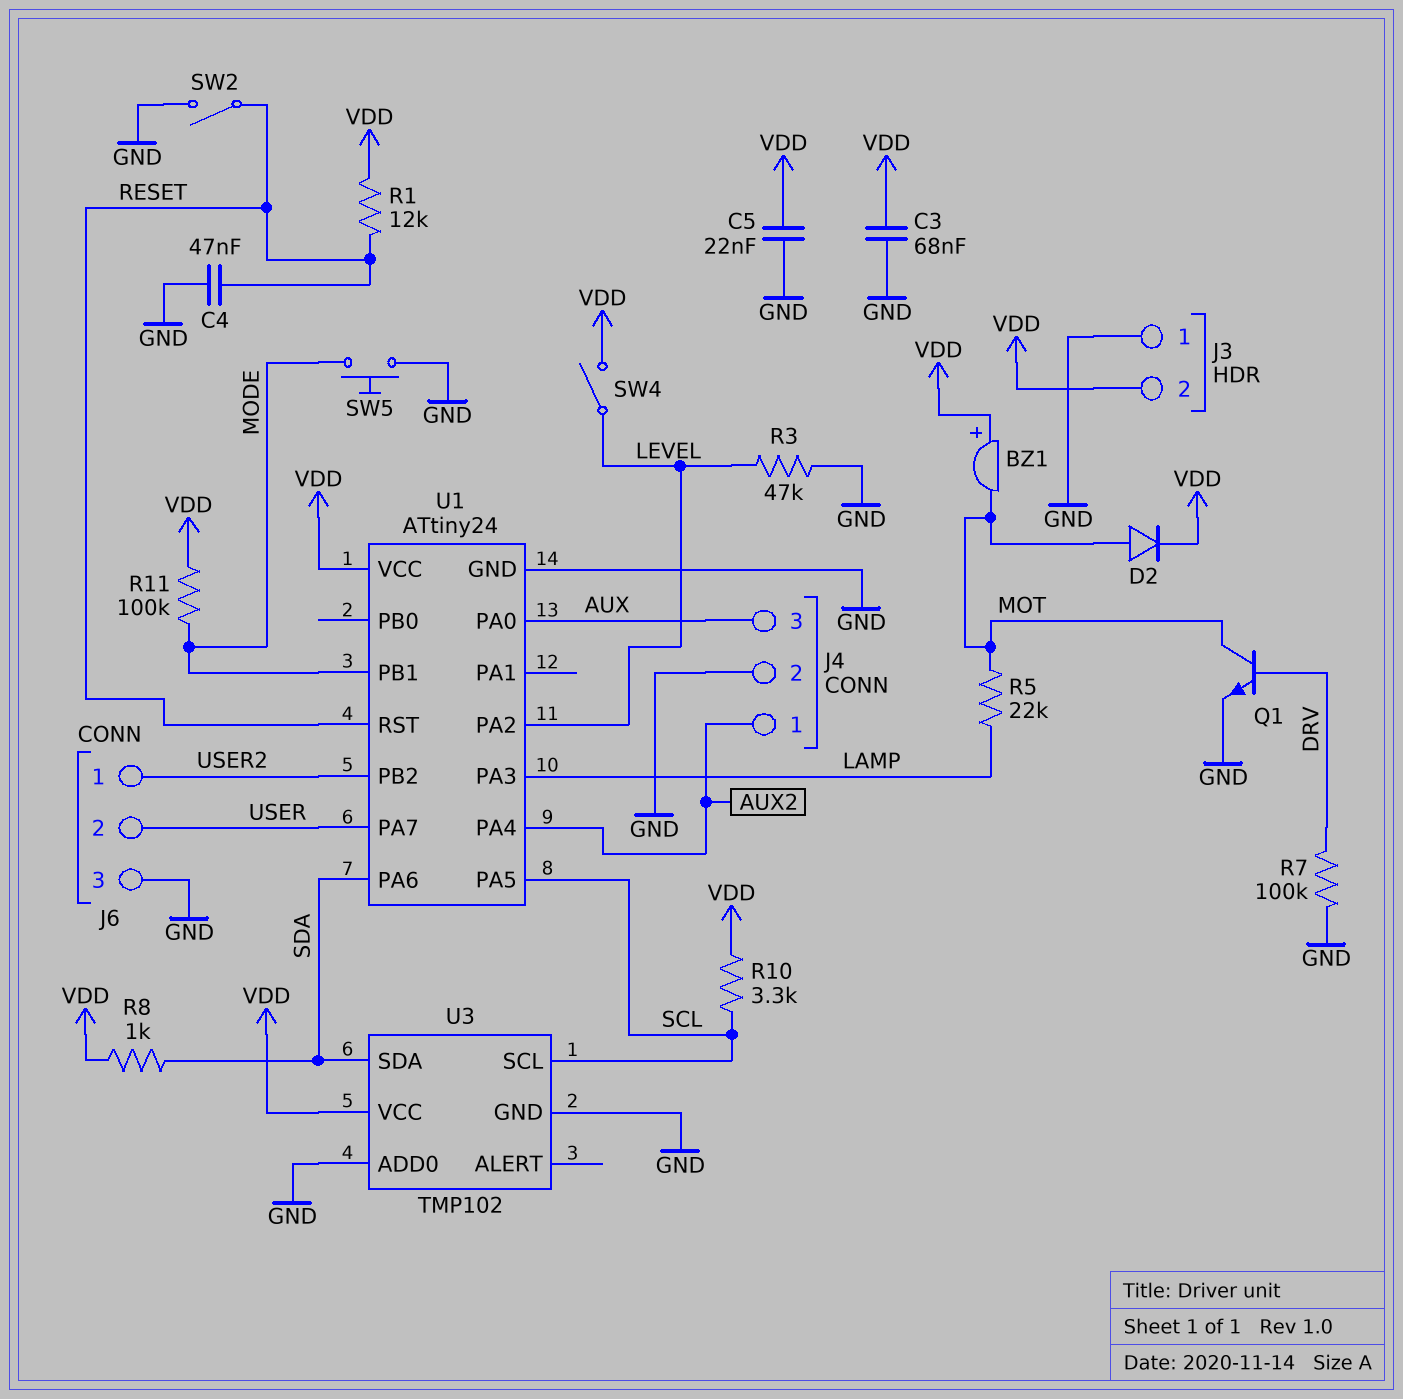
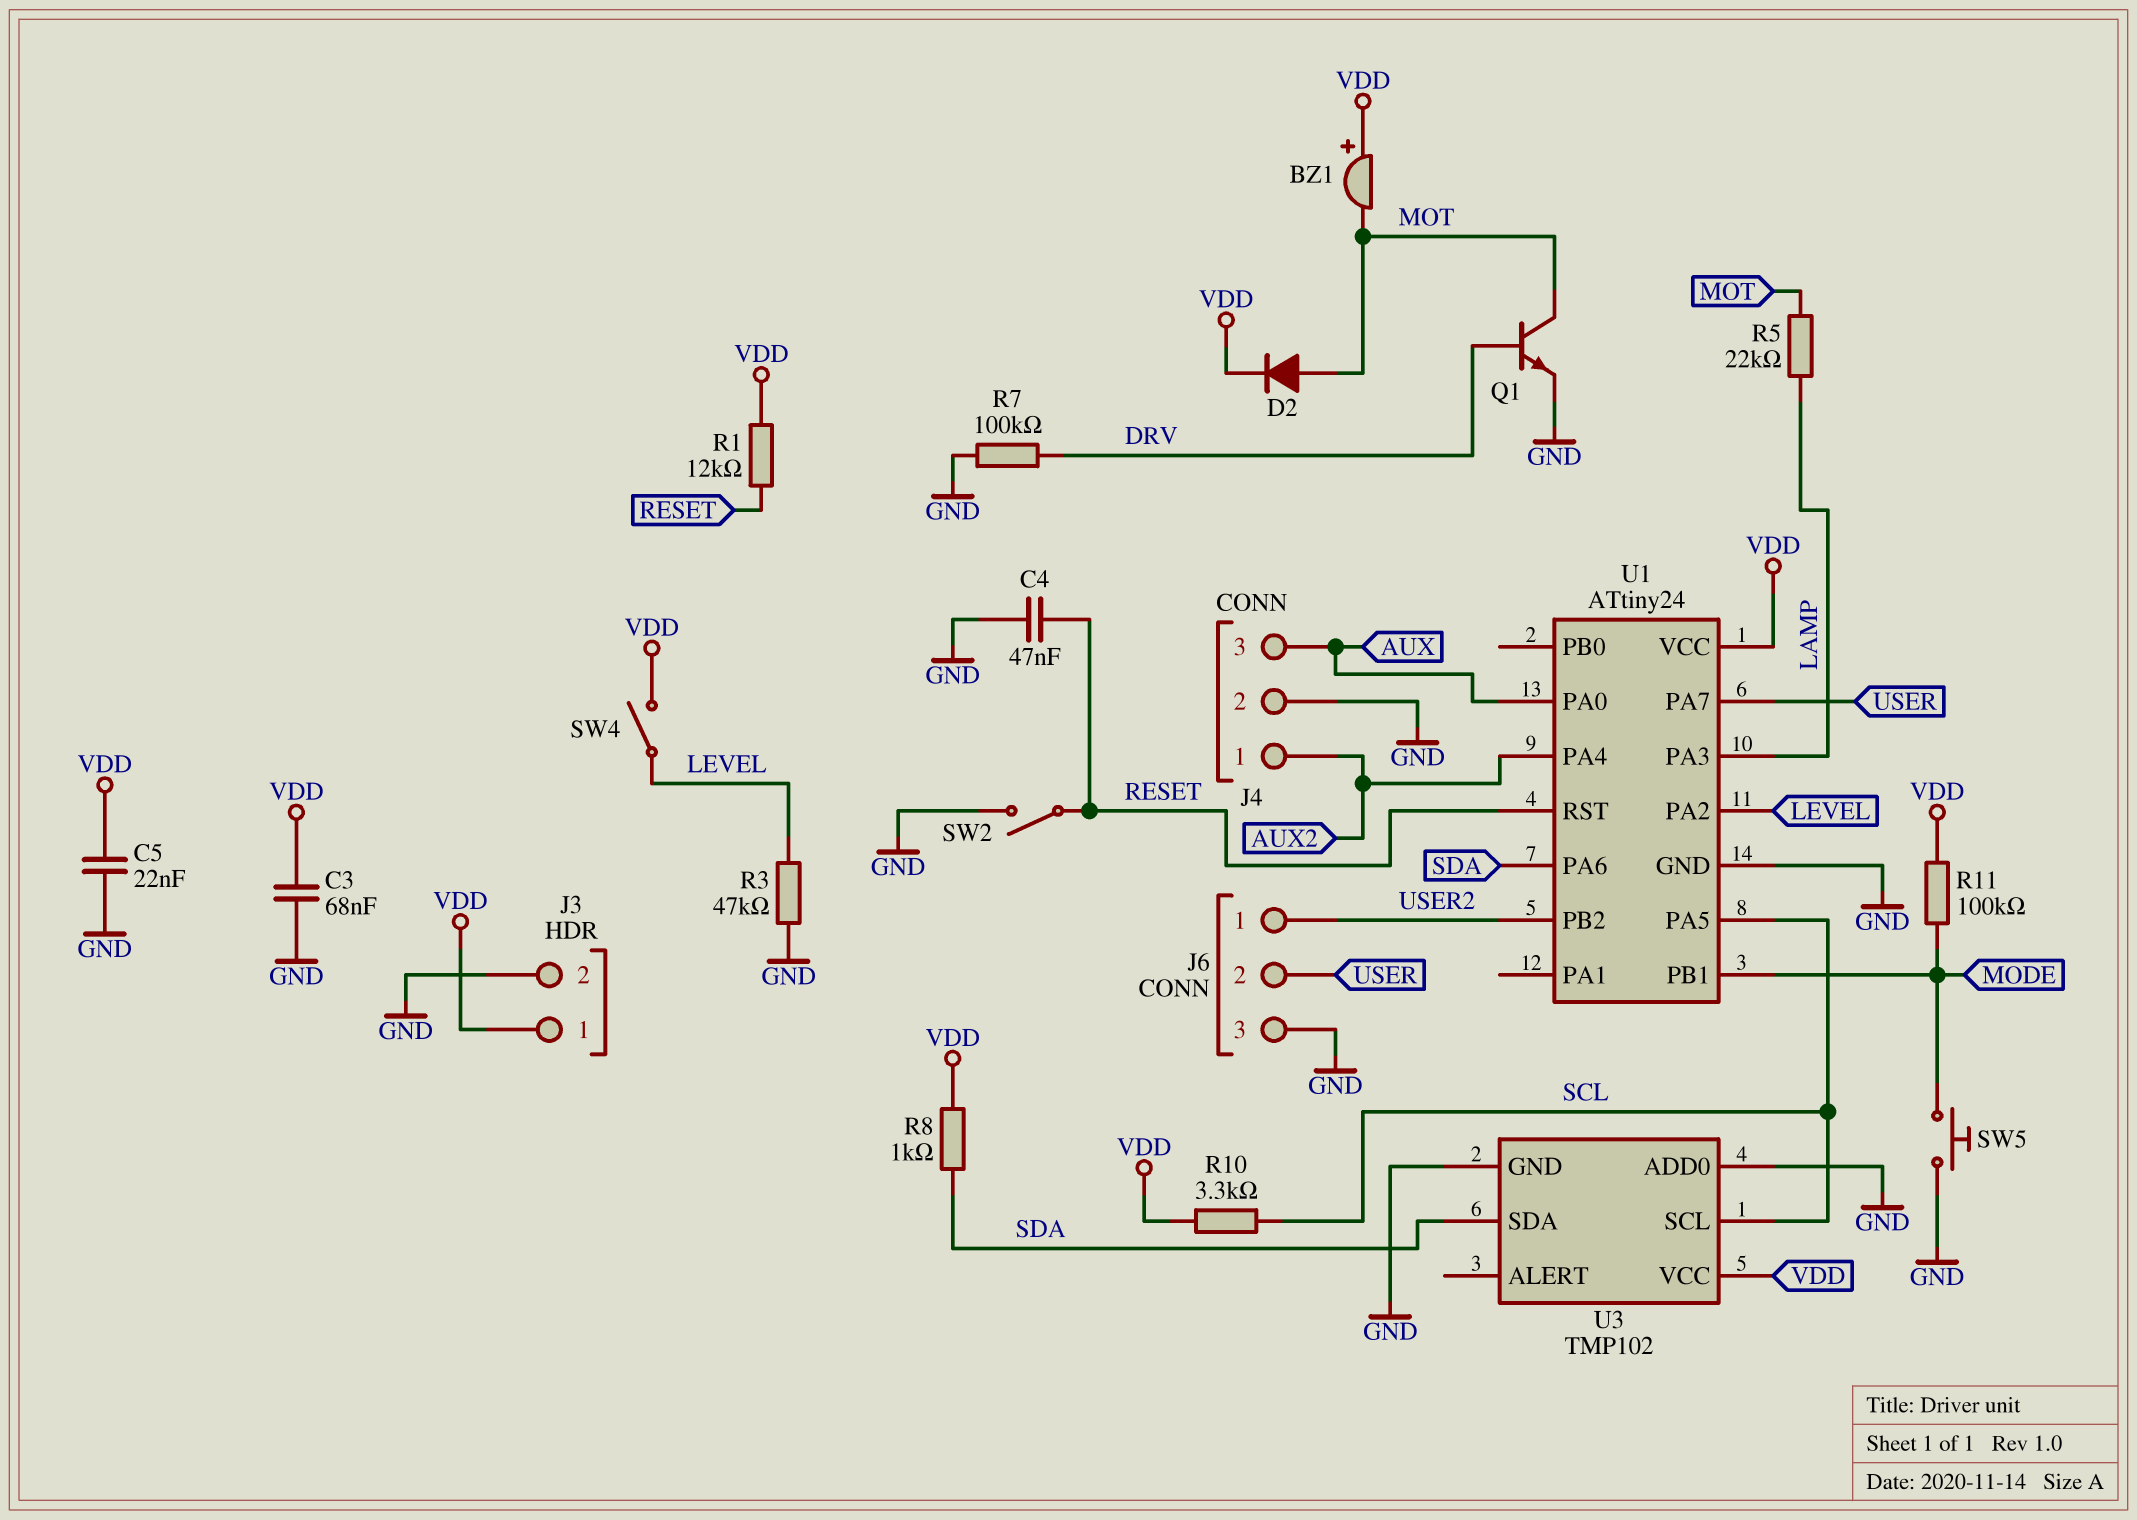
J3 pin 1: GND -> VDD
J3 pin 2: VDD -> GND

